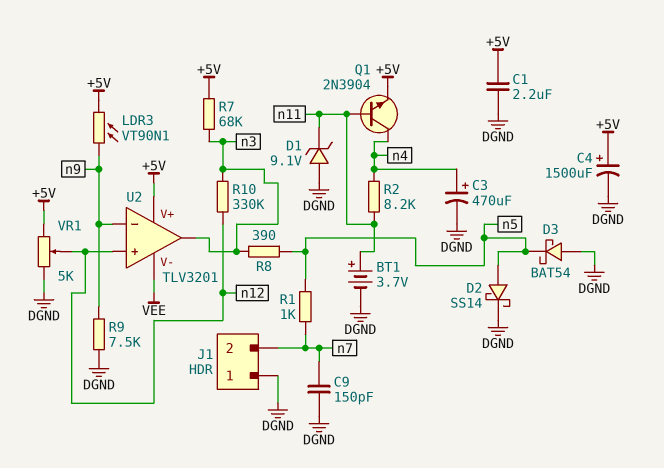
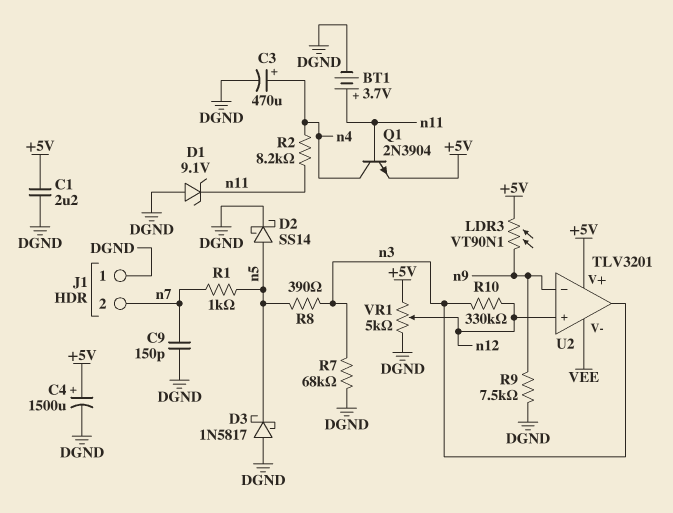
D3: schottky BAT54 (A DGND, K n5) -> schottky 1N5817 (A DGND, K n5)
R7: 68k (+5V, n3) -> 68k (DGND, n3)

